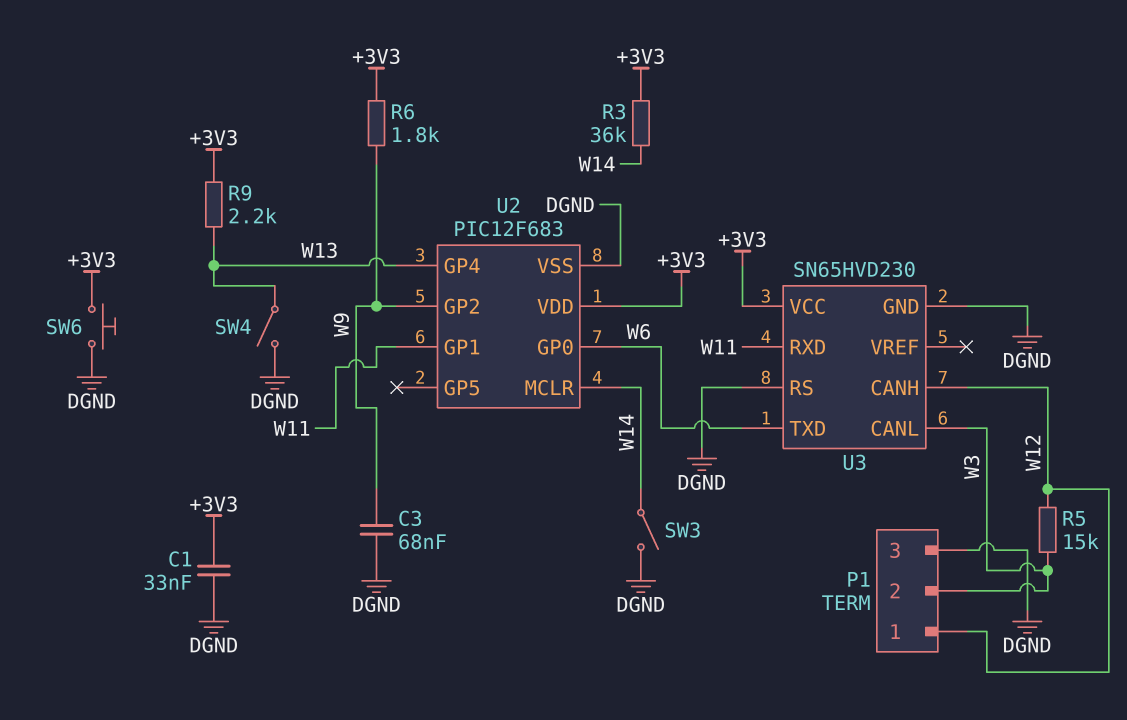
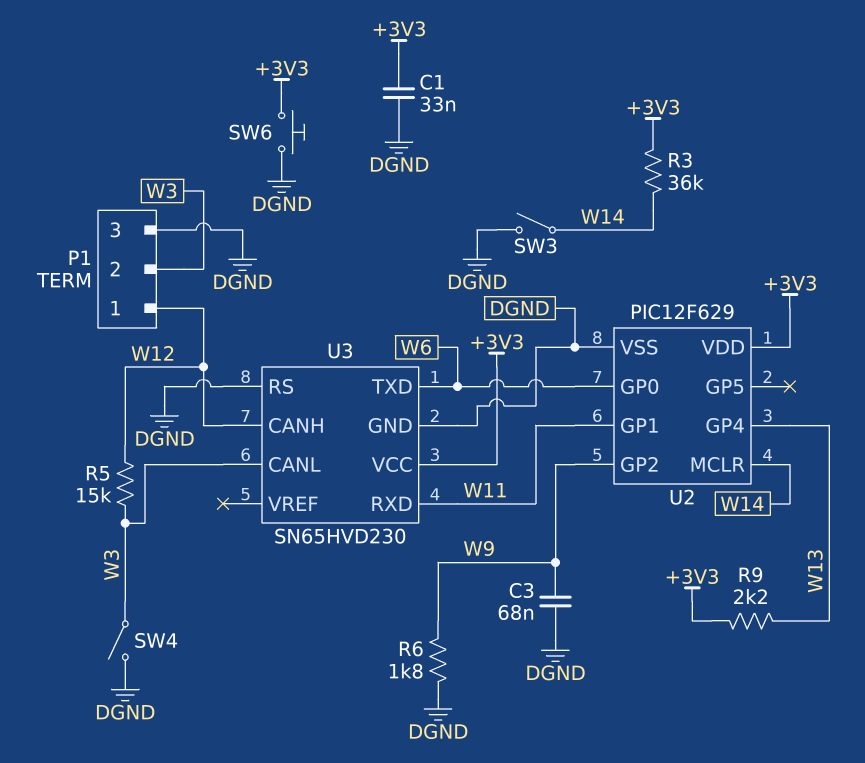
R6: 1.8k (+3V3, W9) -> 1.8k (DGND, W9)
SW4: switch (DGND, W13) -> switch (DGND, W3)
U2: PIC12F683 -> PIC12F629

